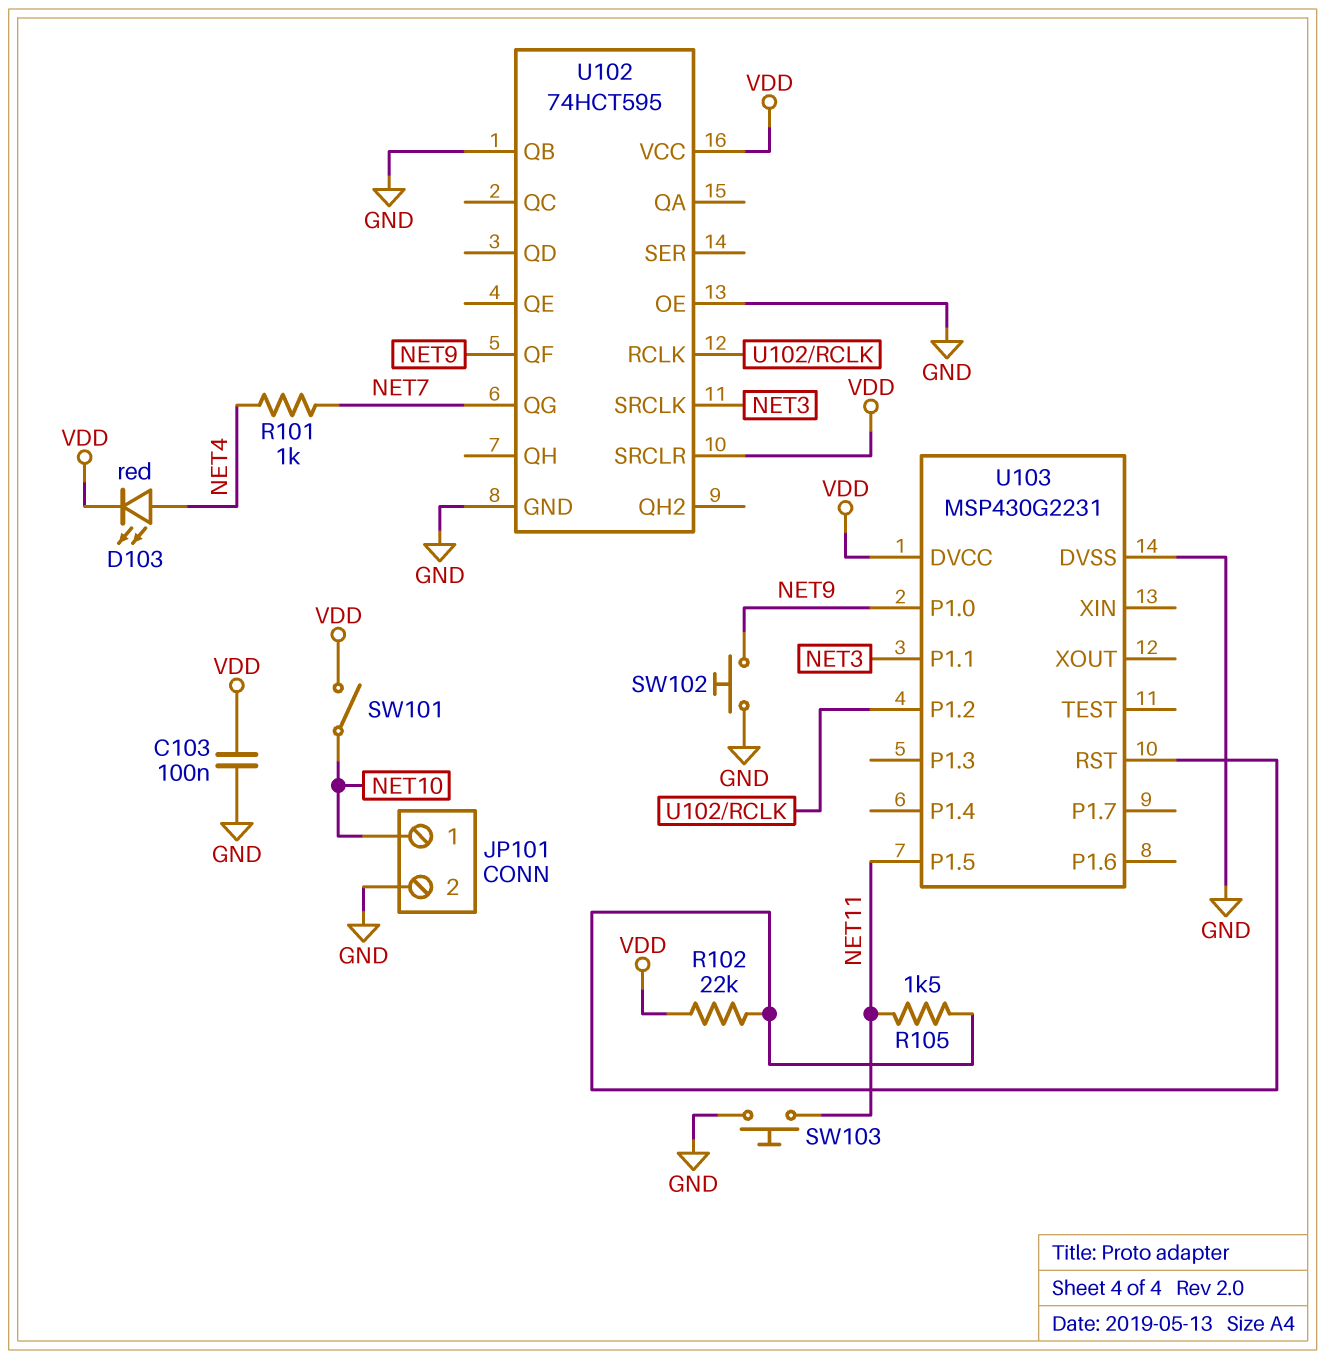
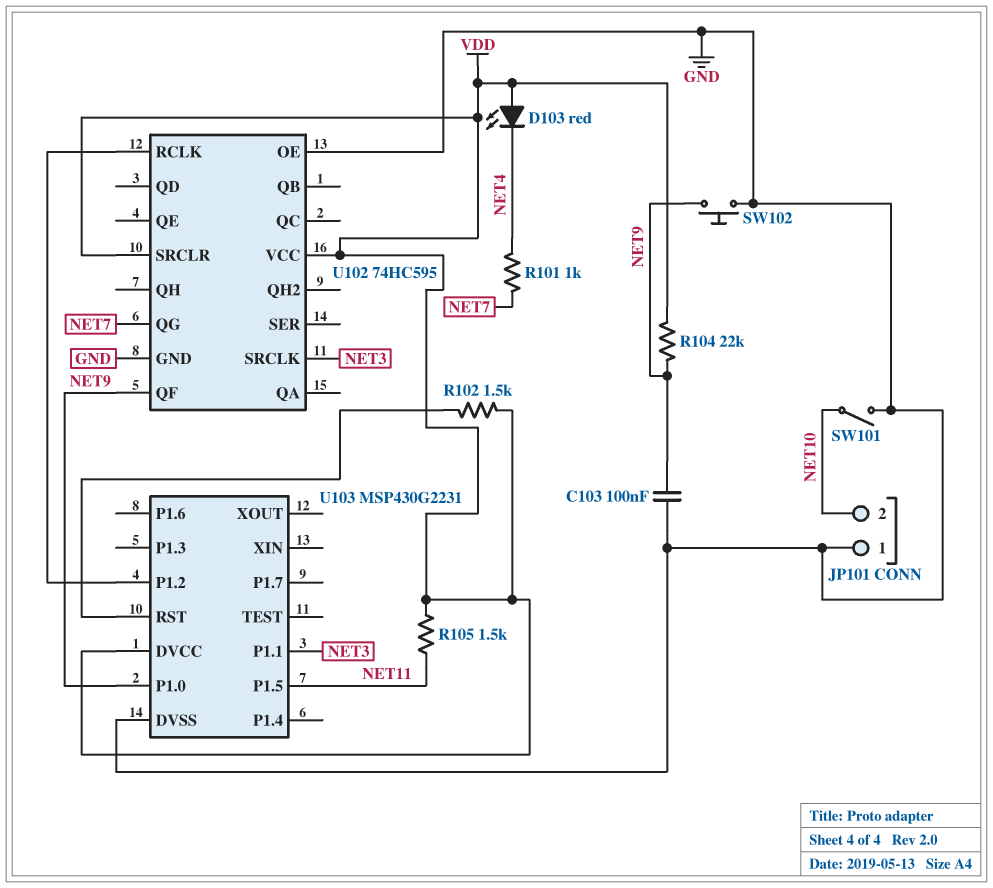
C103: 100nF (GND, VDD) -> 100nF (GND, NET9)
D103: LED red (A NET4, K VDD) -> LED red (A VDD, K NET4)
JP101 pin 1: NET10 -> GND
JP101 pin 2: GND -> NET10
R102: 22k (U103/RST, VDD) -> 1.5k (U103/RST, VDD)
R104: none -> 22k (NET9, VDD)
R105: 1.5k (NET11, U103/RST) -> 1.5k (NET11, VDD)
SW101: switch (NET10, VDD) -> switch (GND, NET10)
SW103: button (GND, NET11) -> none
U102: 74HCT595 -> 74HC595
U102 pin QB: GND -> none

